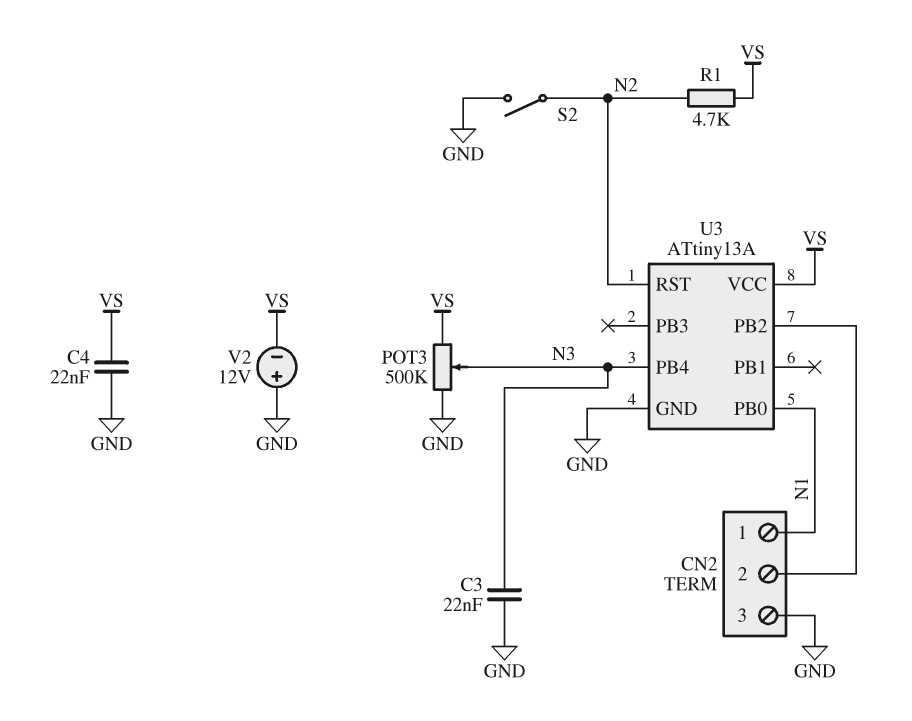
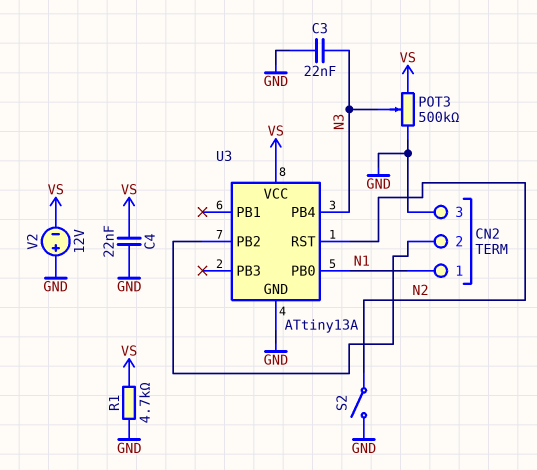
R1: 4.7k (N2, VS) -> 4.7k (GND, VS)

